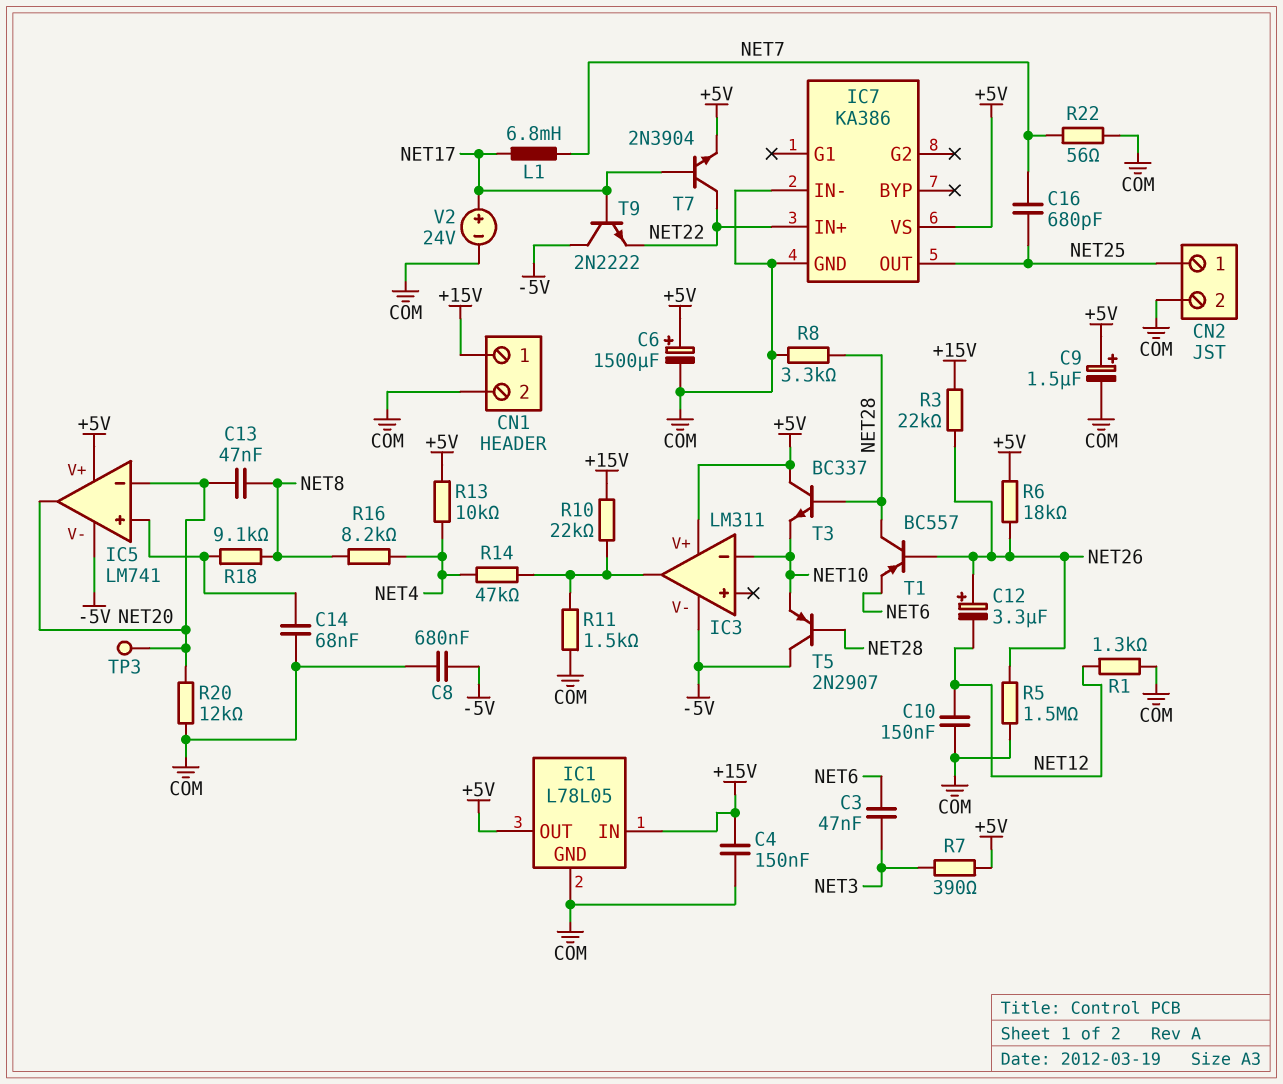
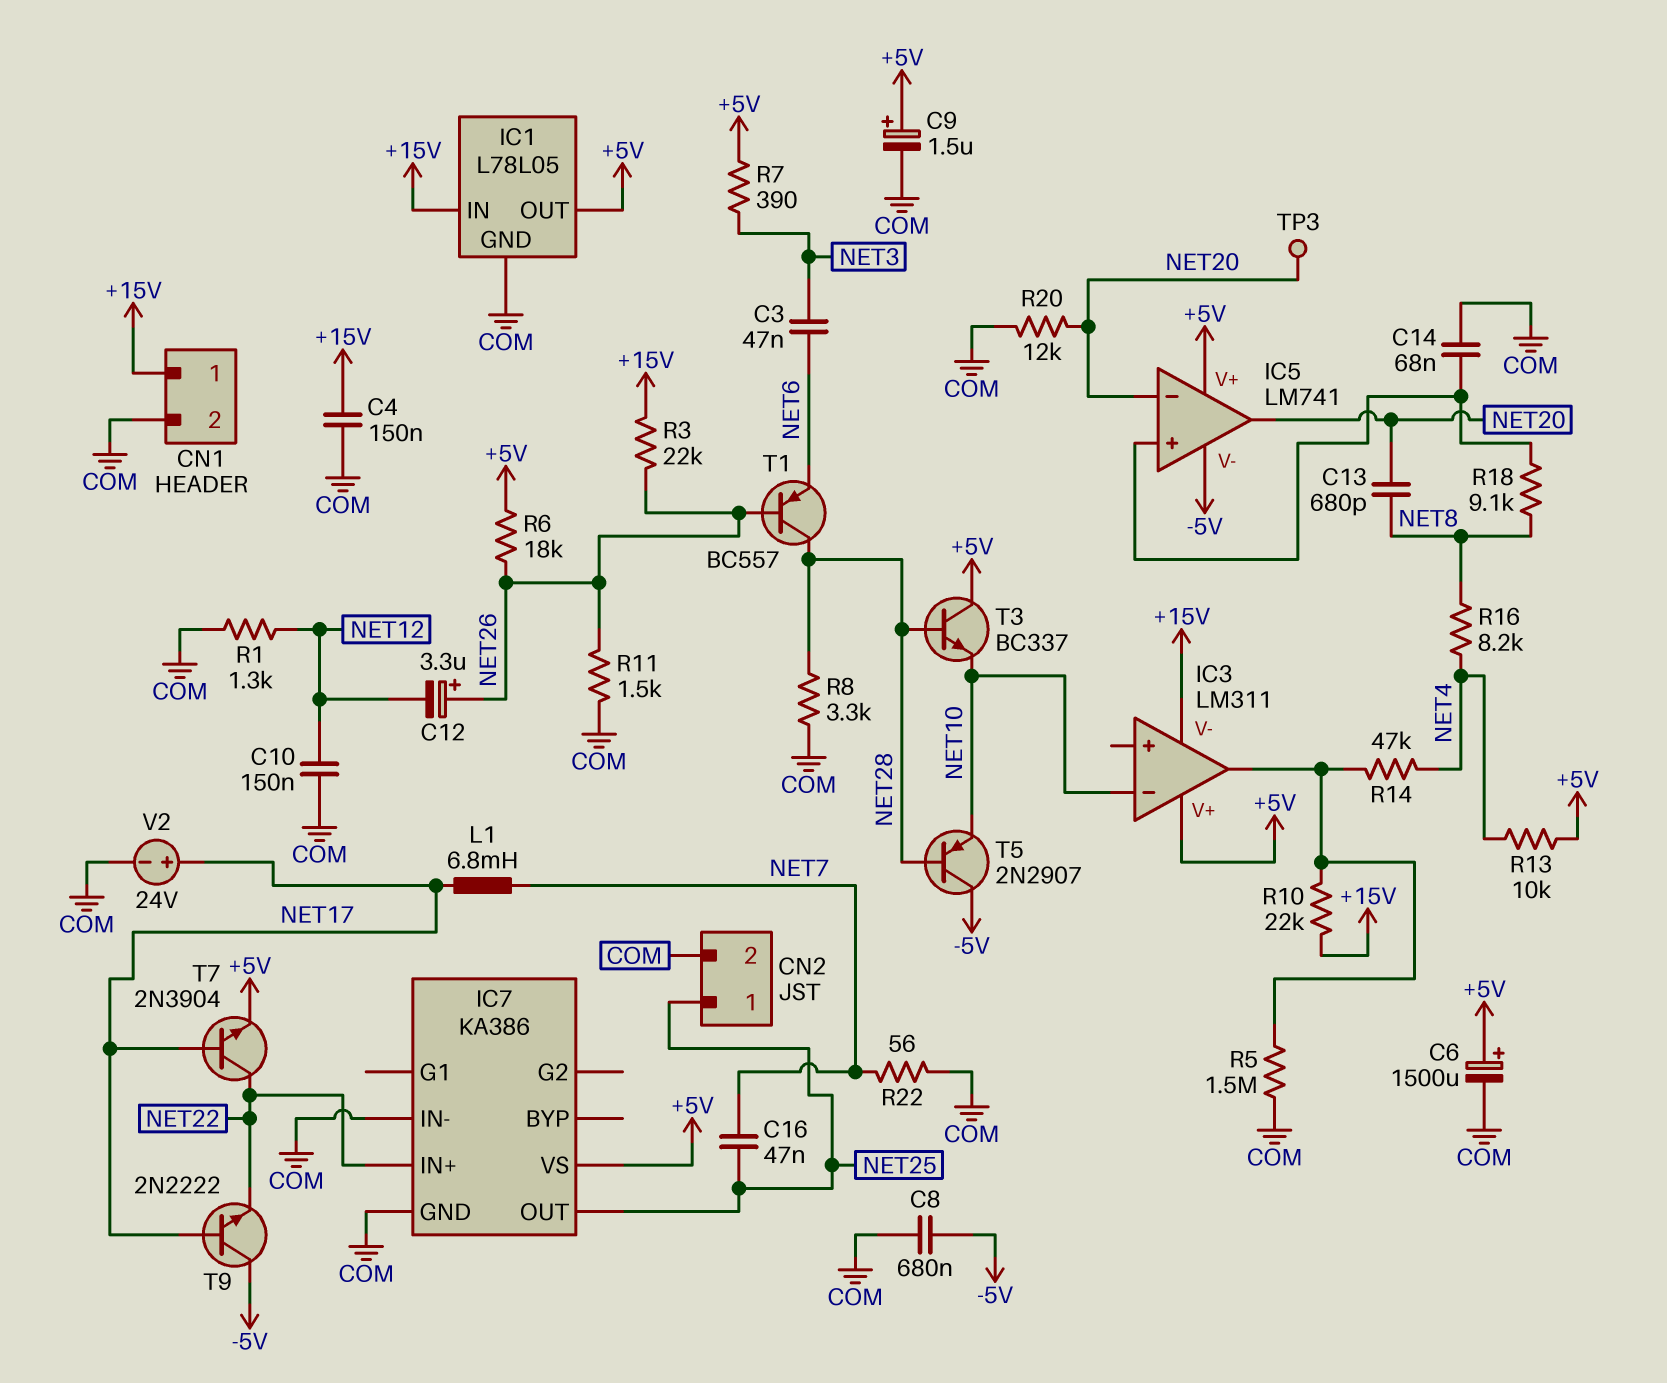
C13: 47nF (NET8, NET20) -> 680pF (NET8, NET20)
C16: 680pF (NET7, NET25) -> 47nF (NET7, NET25)
IC3 pin V-: -5V -> +15V
R5: 1.5M (COM, NET26) -> 1.5M (COM, IC3/out)
R11: 1.5k (COM, IC3/out) -> 1.5k (COM, NET26)

